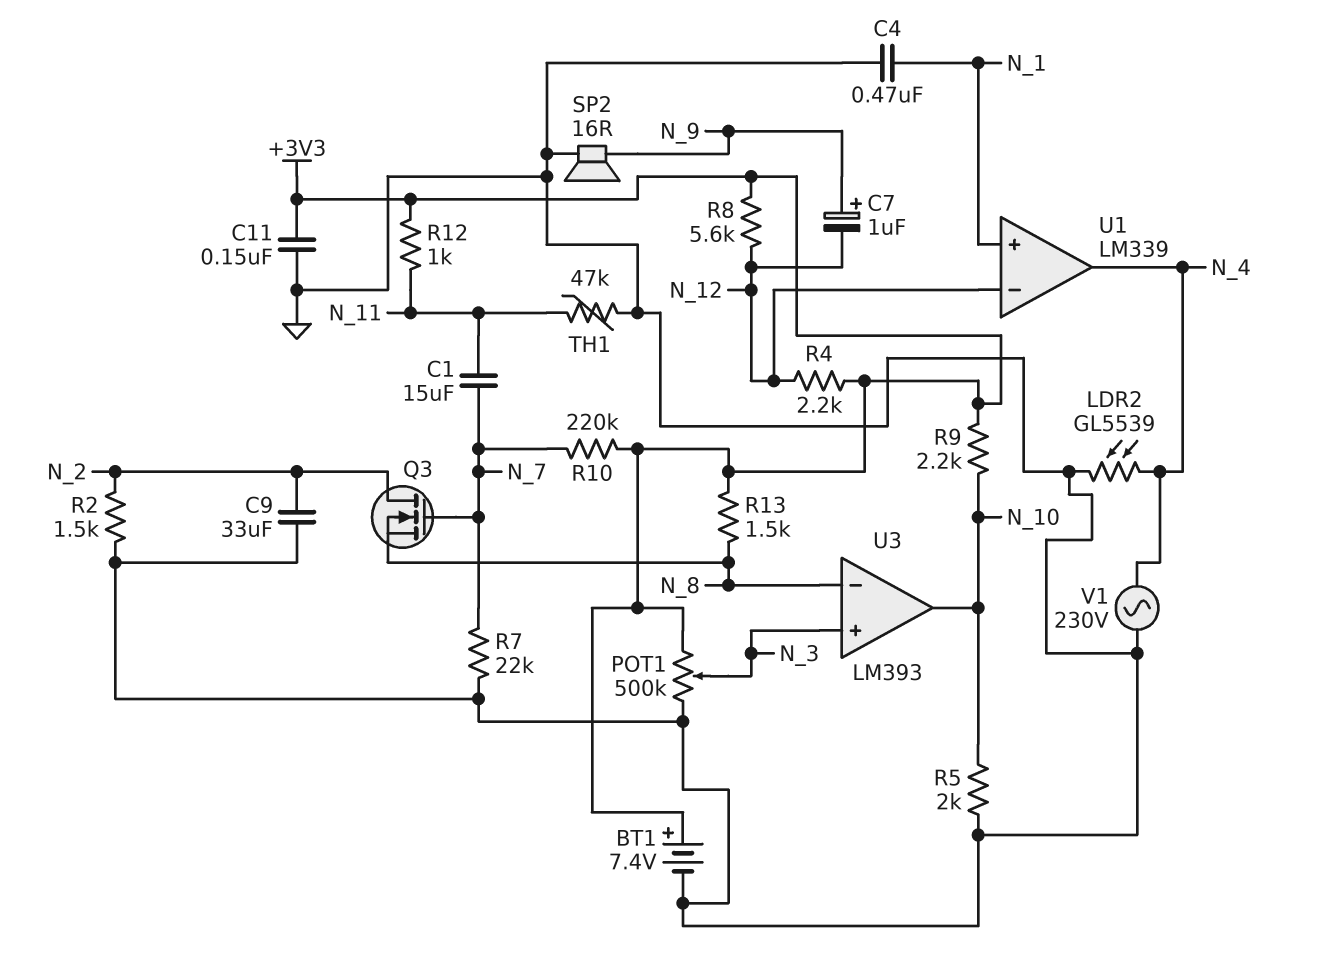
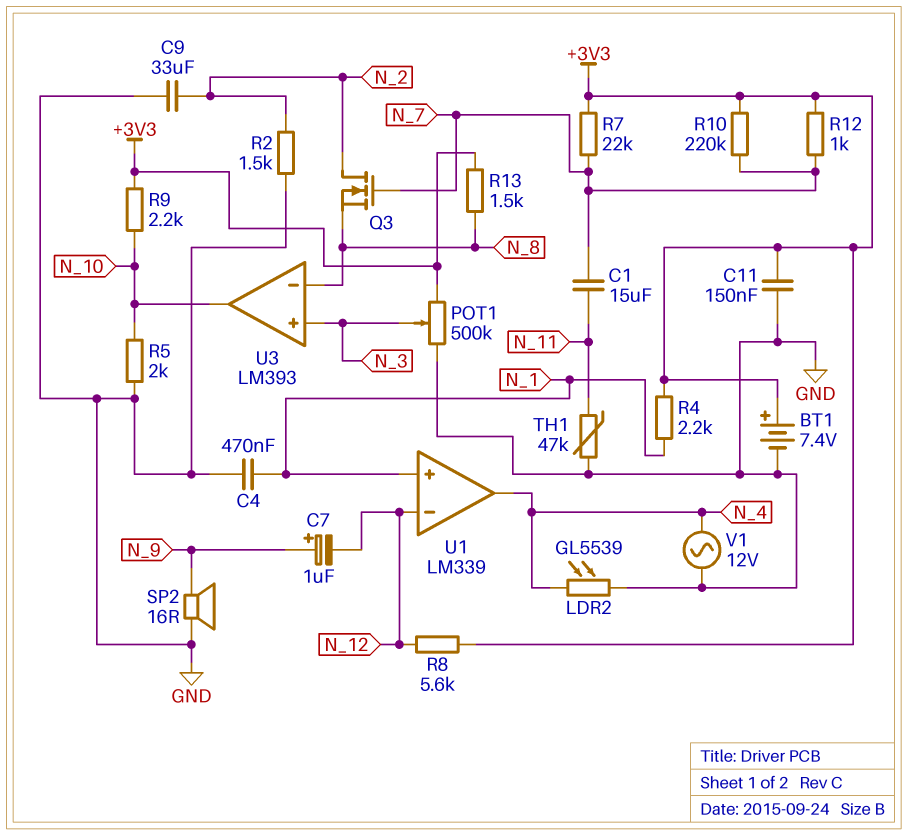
R4: 2.2k (+3V3, N_12) -> 2.2k (+3V3, N_1)
R7: 22k (GND, N_7) -> 22k (+3V3, N_7)
R12: 1k (+3V3, N_11) -> 1k (+3V3, N_7)
V1: AC 230V (GND, N_4) -> AC 12V (GND, N_4)

